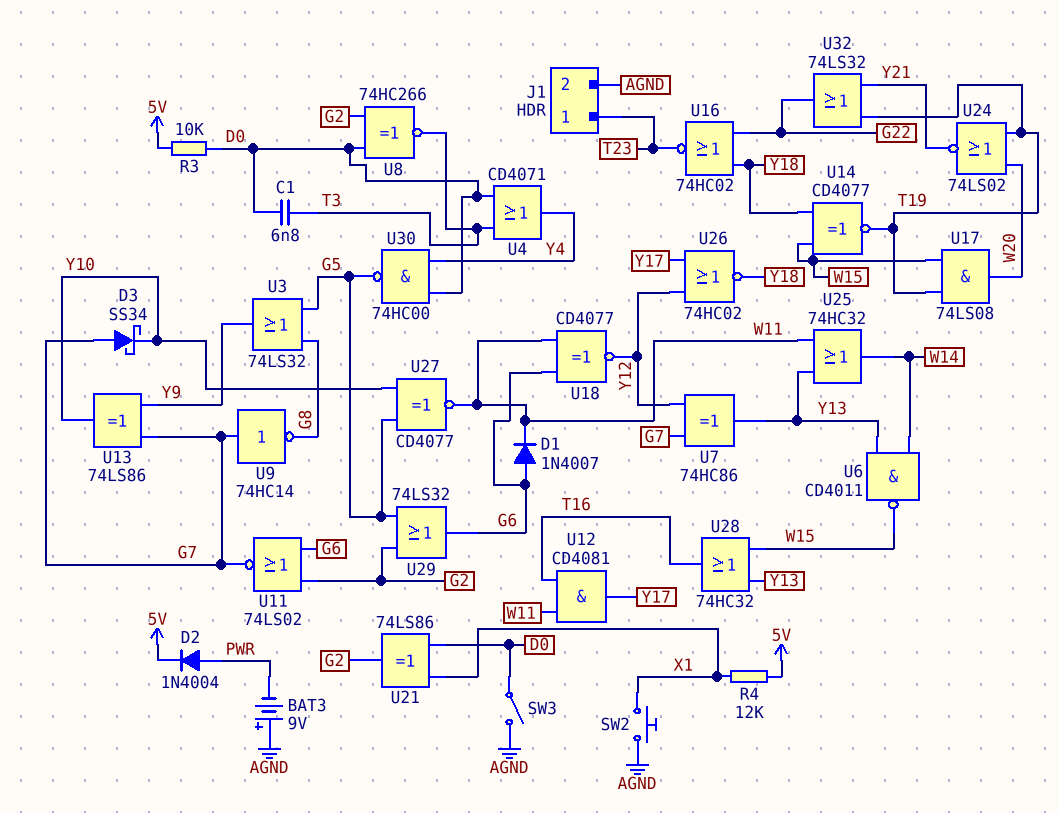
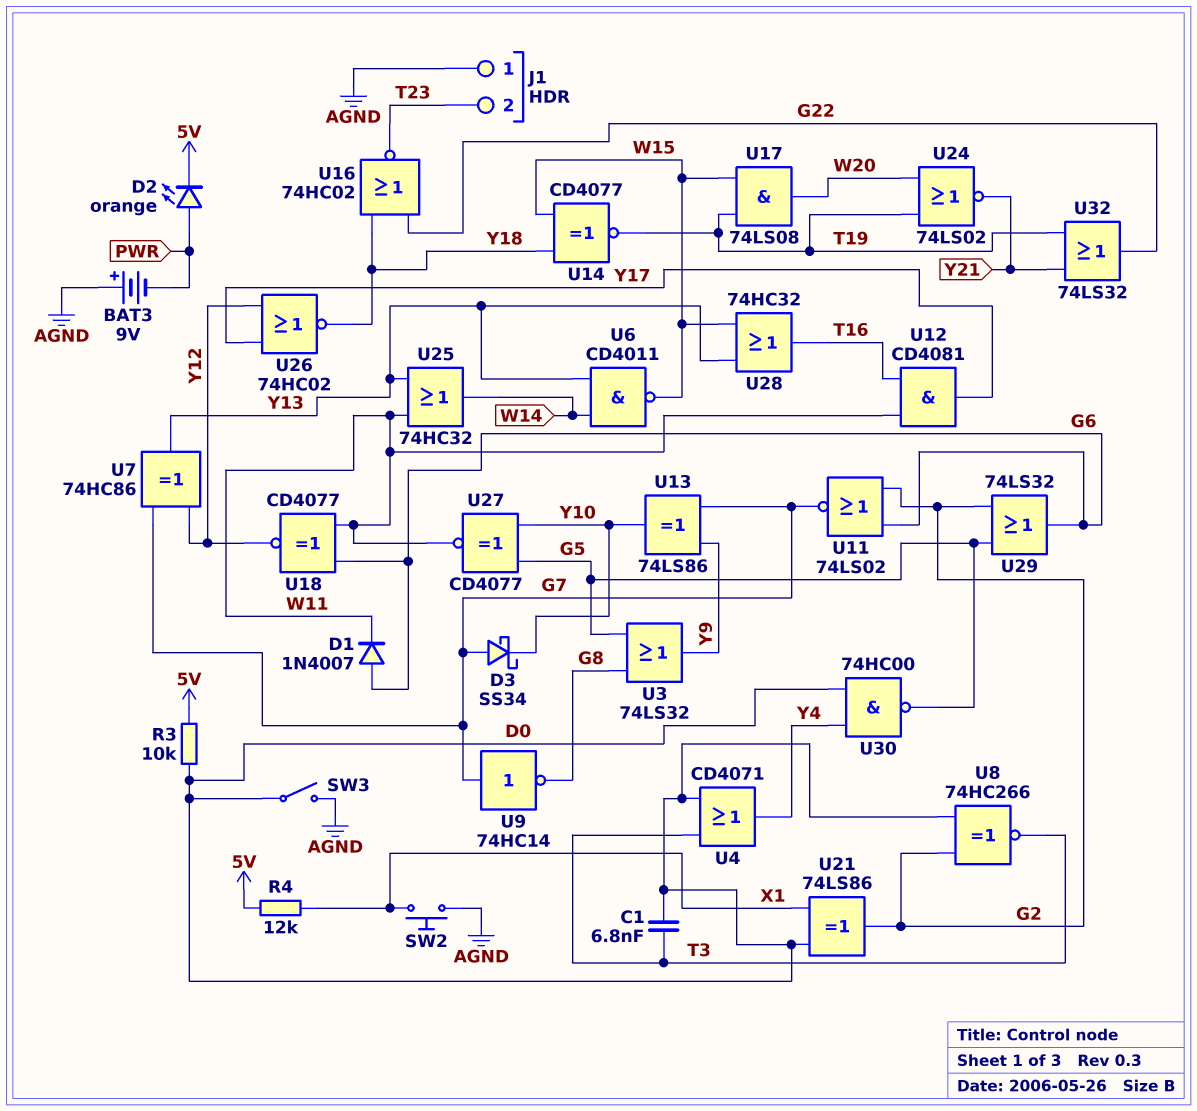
D2: diode 1N4004 (A PWR, K 5V) -> LED orange (A PWR, K 5V)
J1 pin 1: T23 -> AGND
J1 pin 2: AGND -> T23

